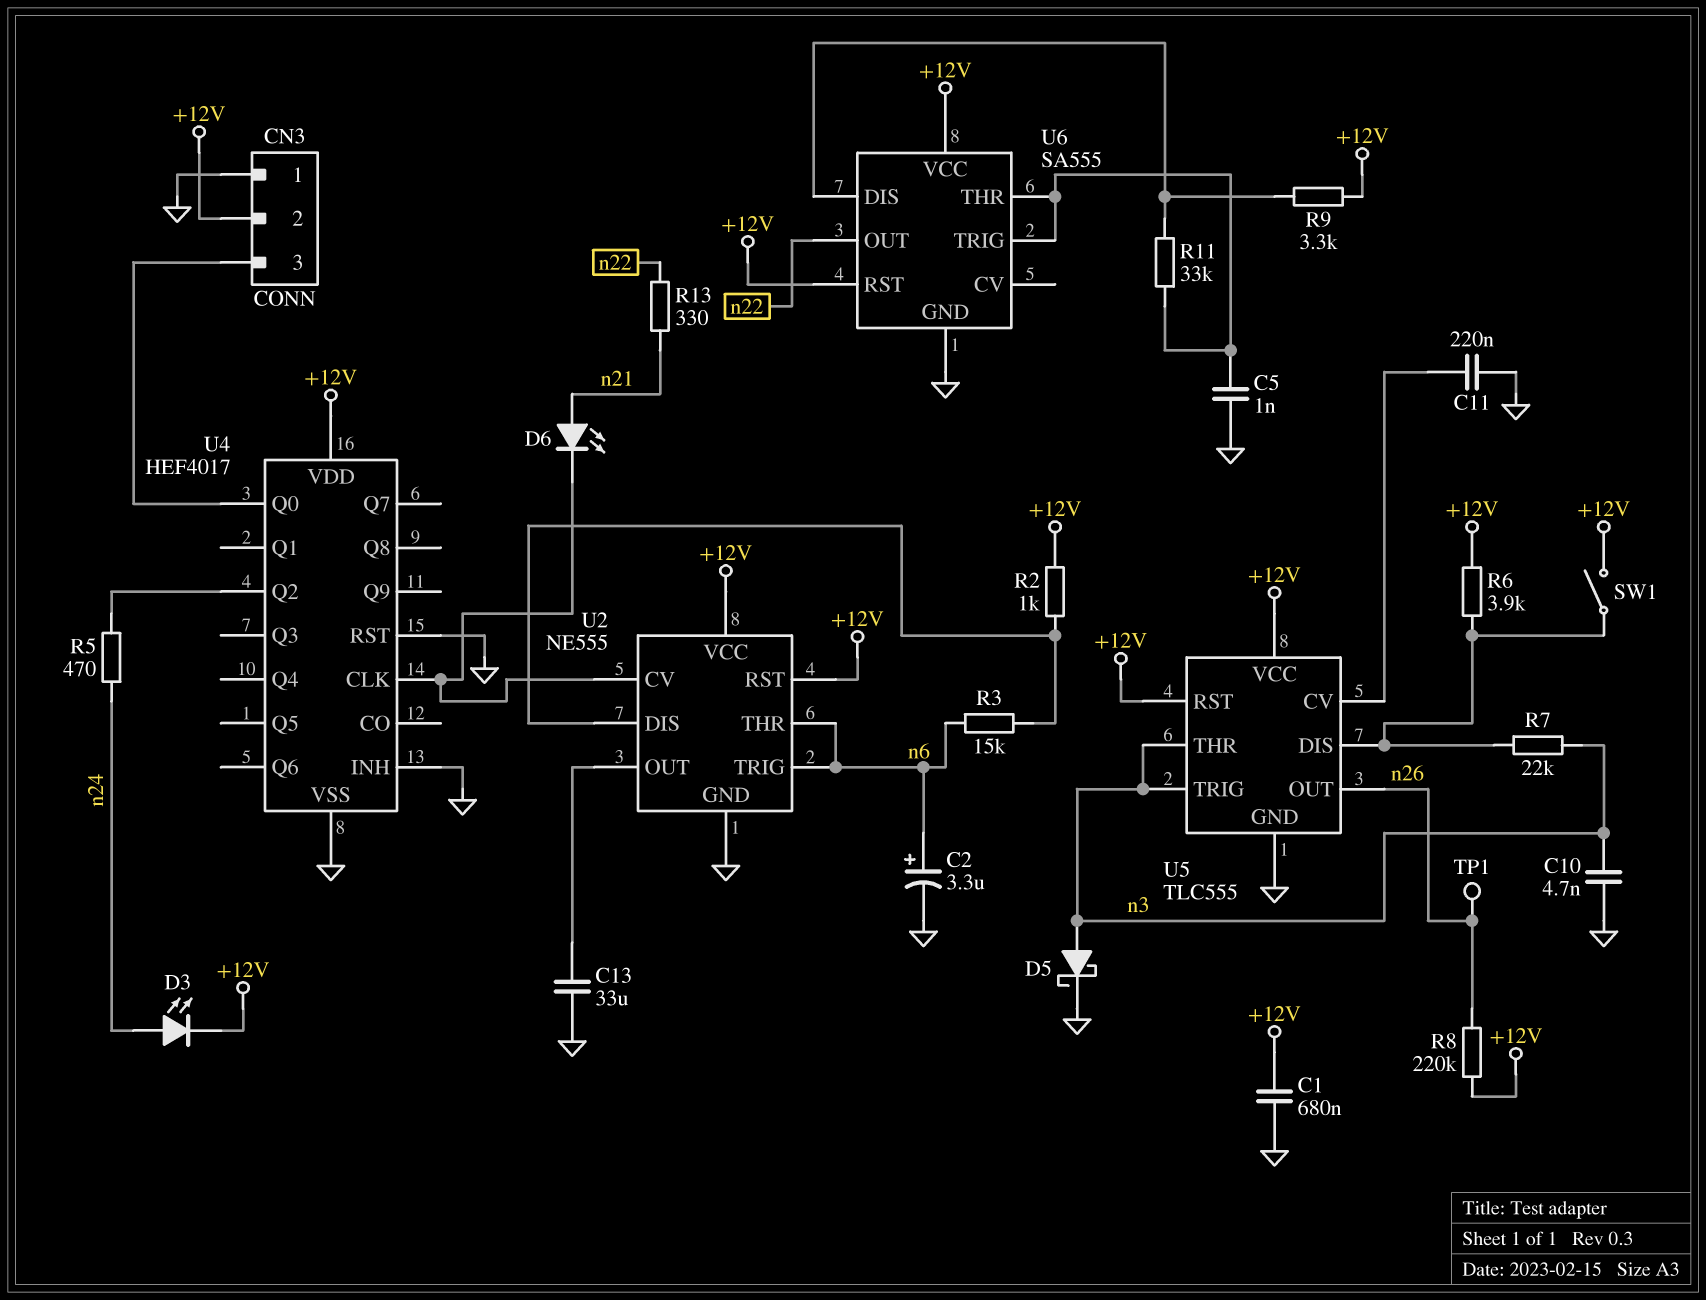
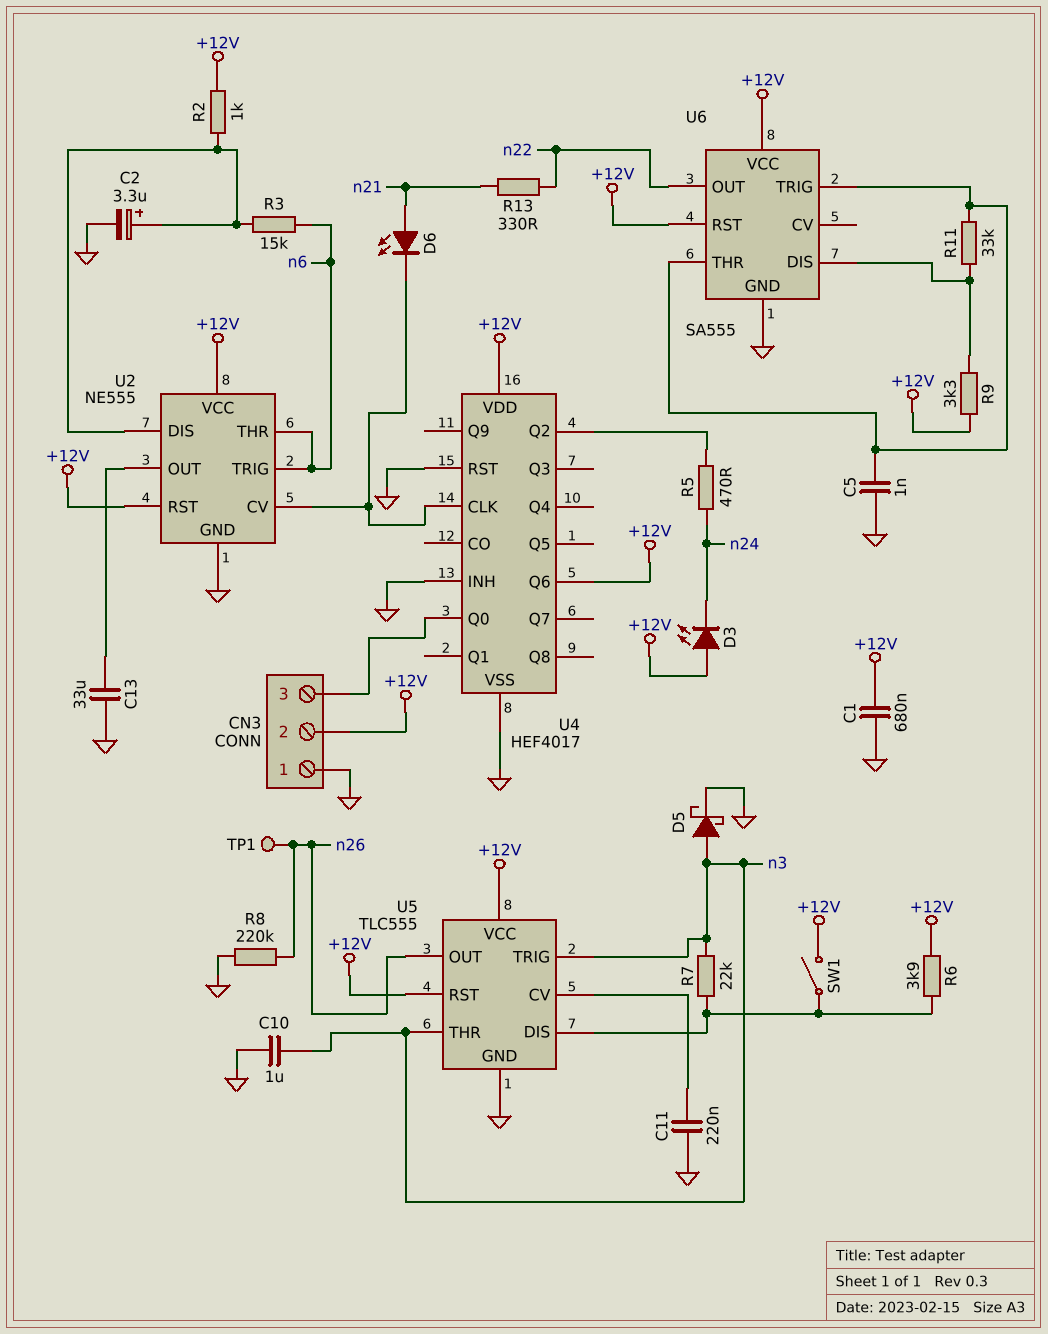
C2: 3.3uF (plus n6, minus GND) -> 3.3uF (plus U2/DIS, minus GND)
C10: 4.7nF (GND, n3) -> 1uF (GND, n3)
D3: LED (A n24, K +12V) -> LED (A +12V, K n24)
R8: 220k (+12V, n26) -> 220k (GND, n26)
U4 pin Q6: none -> +12V

